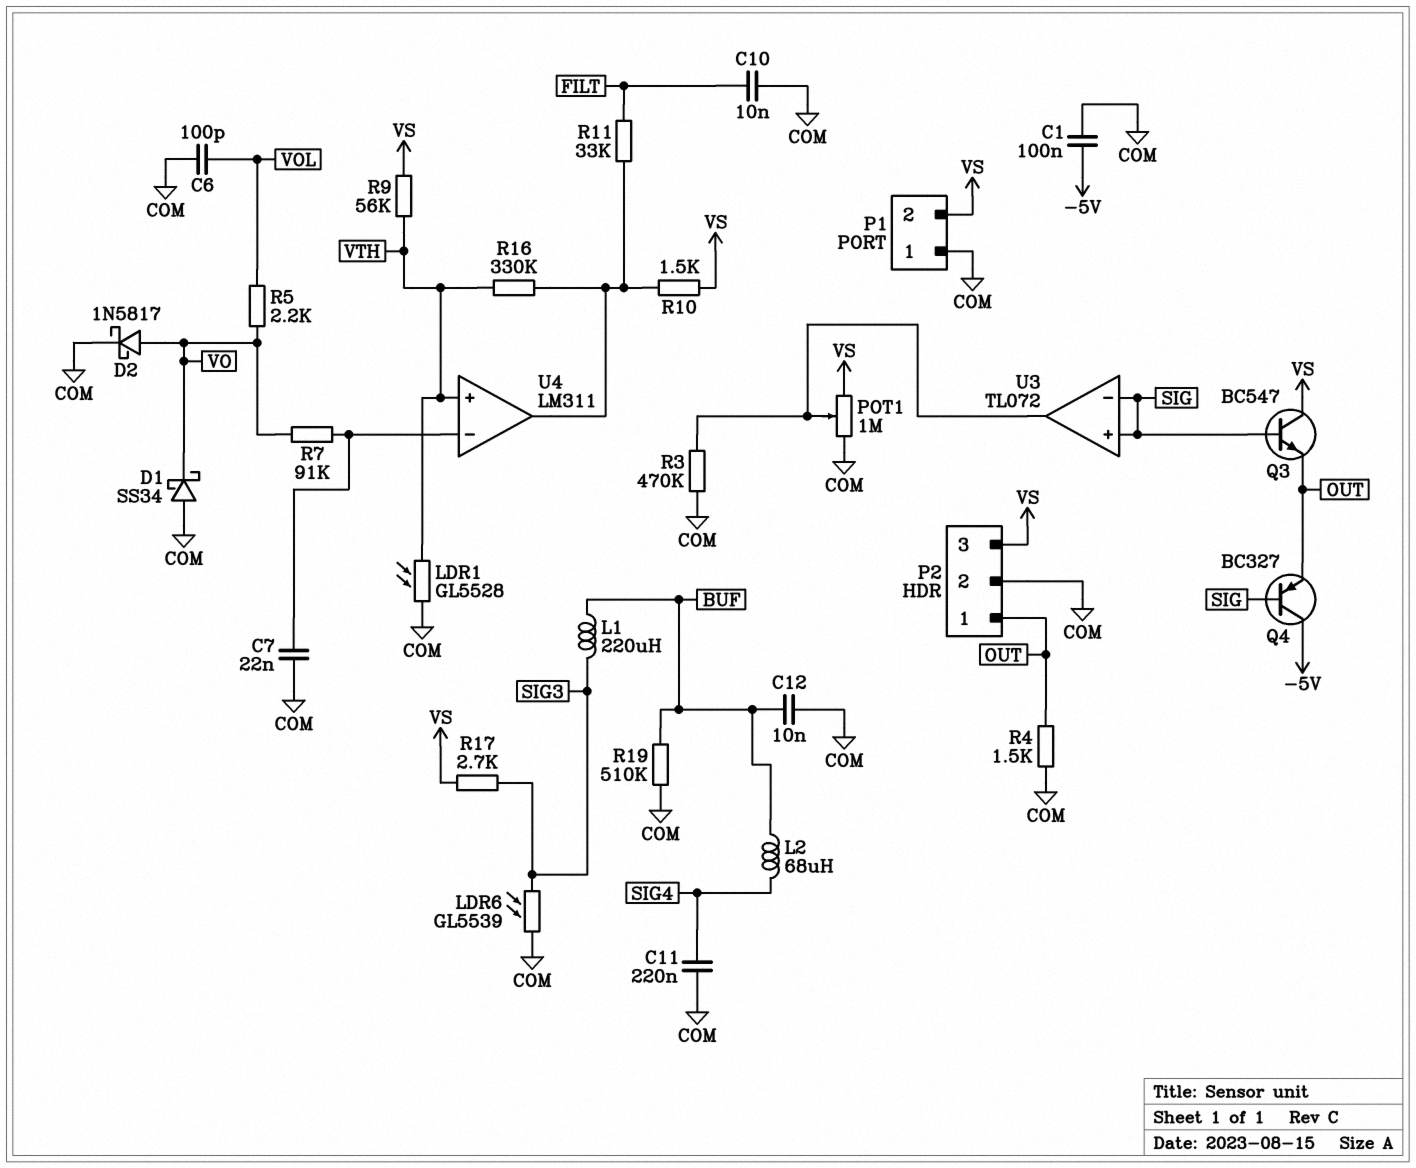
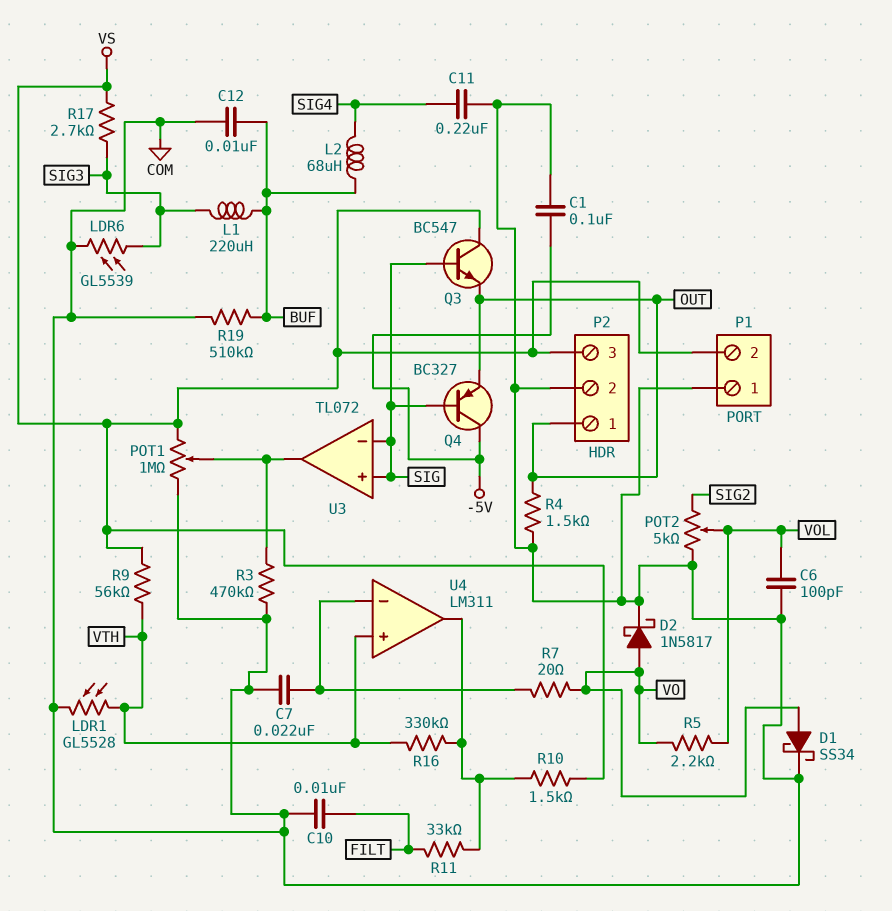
D1: schottky SS34 (A COM, K VO) -> schottky SS34 (A VO, K COM)
POT2: none -> 5k (COM, SIG2, wiper VOL)
R7: 91k (U4/in-, VO) -> 20 (U4/in-, VO)

